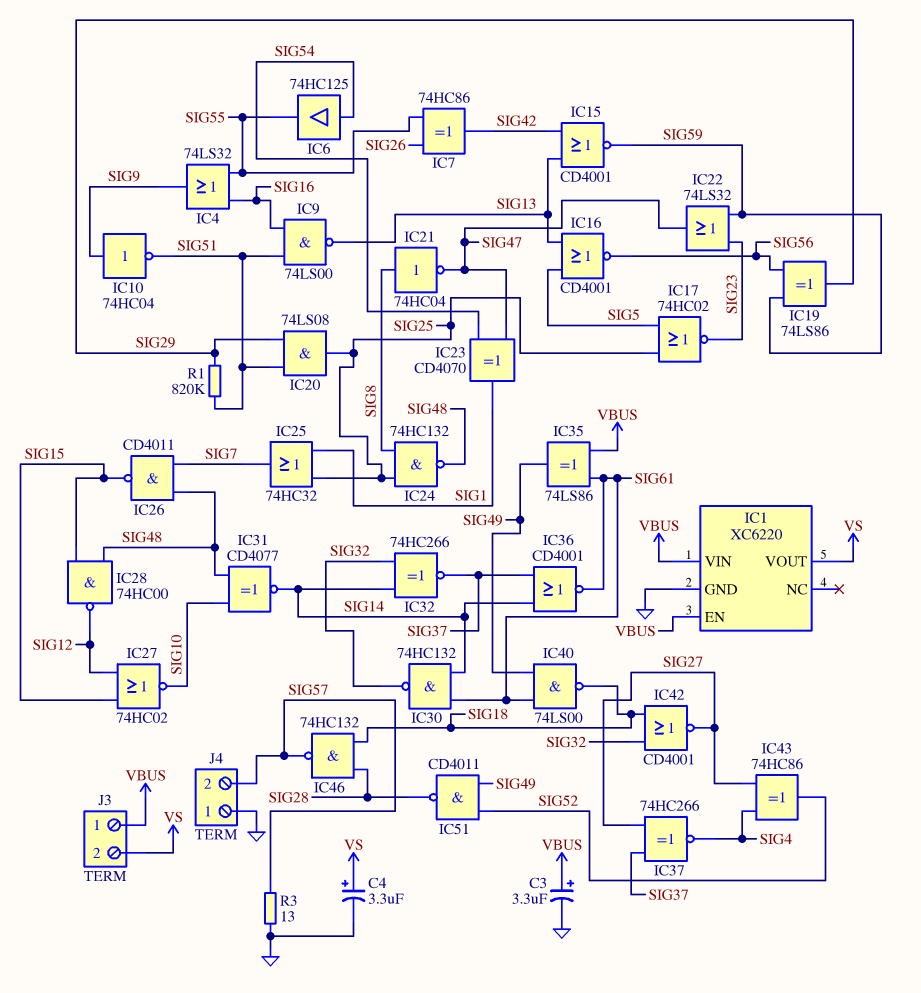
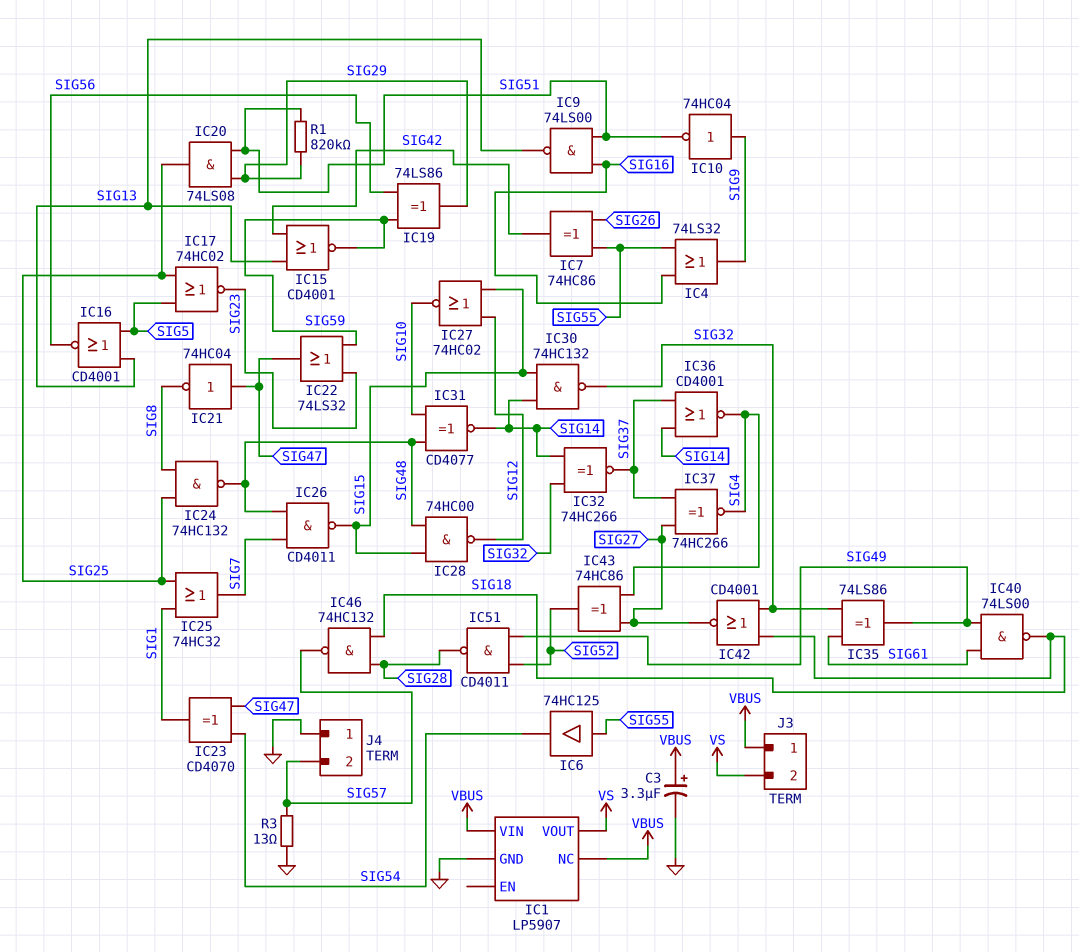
C4: 3.3uF (plus VS, minus GND) -> none
IC1: XC6220 -> LP5907
IC1 pin EN: VBUS -> none
IC1 pin NC: none -> VBUS
IC6: buffer 74HC125 (in SIG54, out SIG55) -> buffer 74HC125 (in SIG55, out SIG54)
IC21: NOT 74HC04 (in SIG8, out SIG47) -> NOT 74HC04 (in SIG47, out SIG8)
IC30: NAND 74HC132 (in SIG14, in SIG61, out SIG32) -> NAND 74HC132 (in SIG14, in SIG15, out SIG32)
IC35: XOR 74LS86 (in SIG61, in VBUS, out SIG49) -> XOR 74LS86 (in SIG32, in SIG61, out SIG49)
IC36: NOR CD4001 (in SIG14, in SIG37, out SIG61) -> NOR CD4001 (in SIG14, in SIG37, out SIG4)

